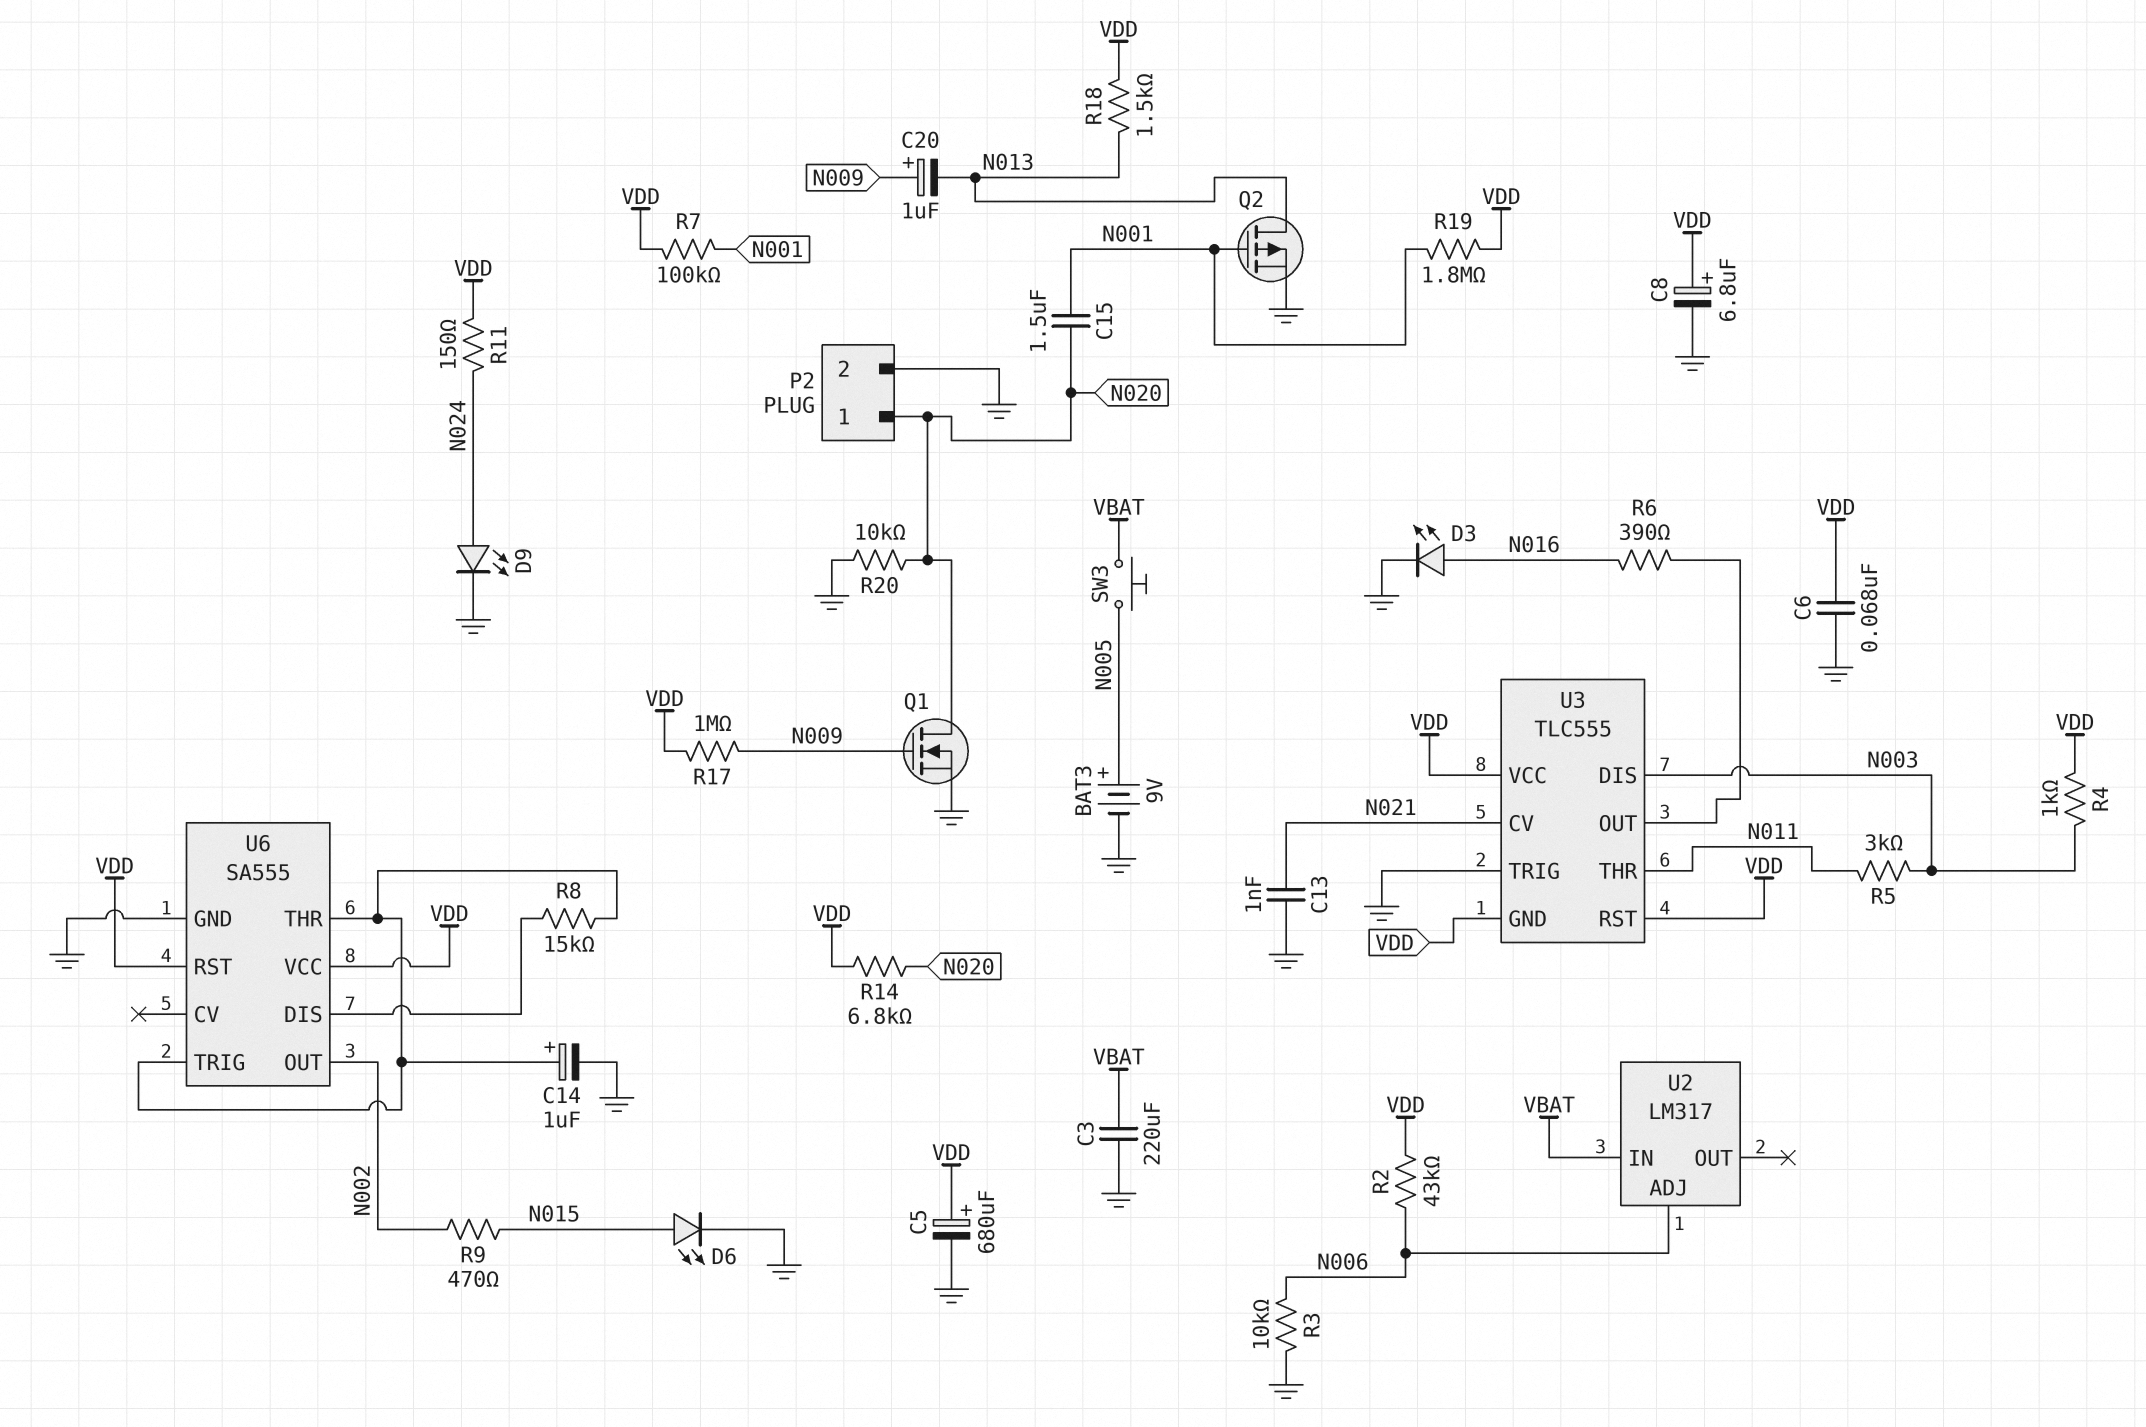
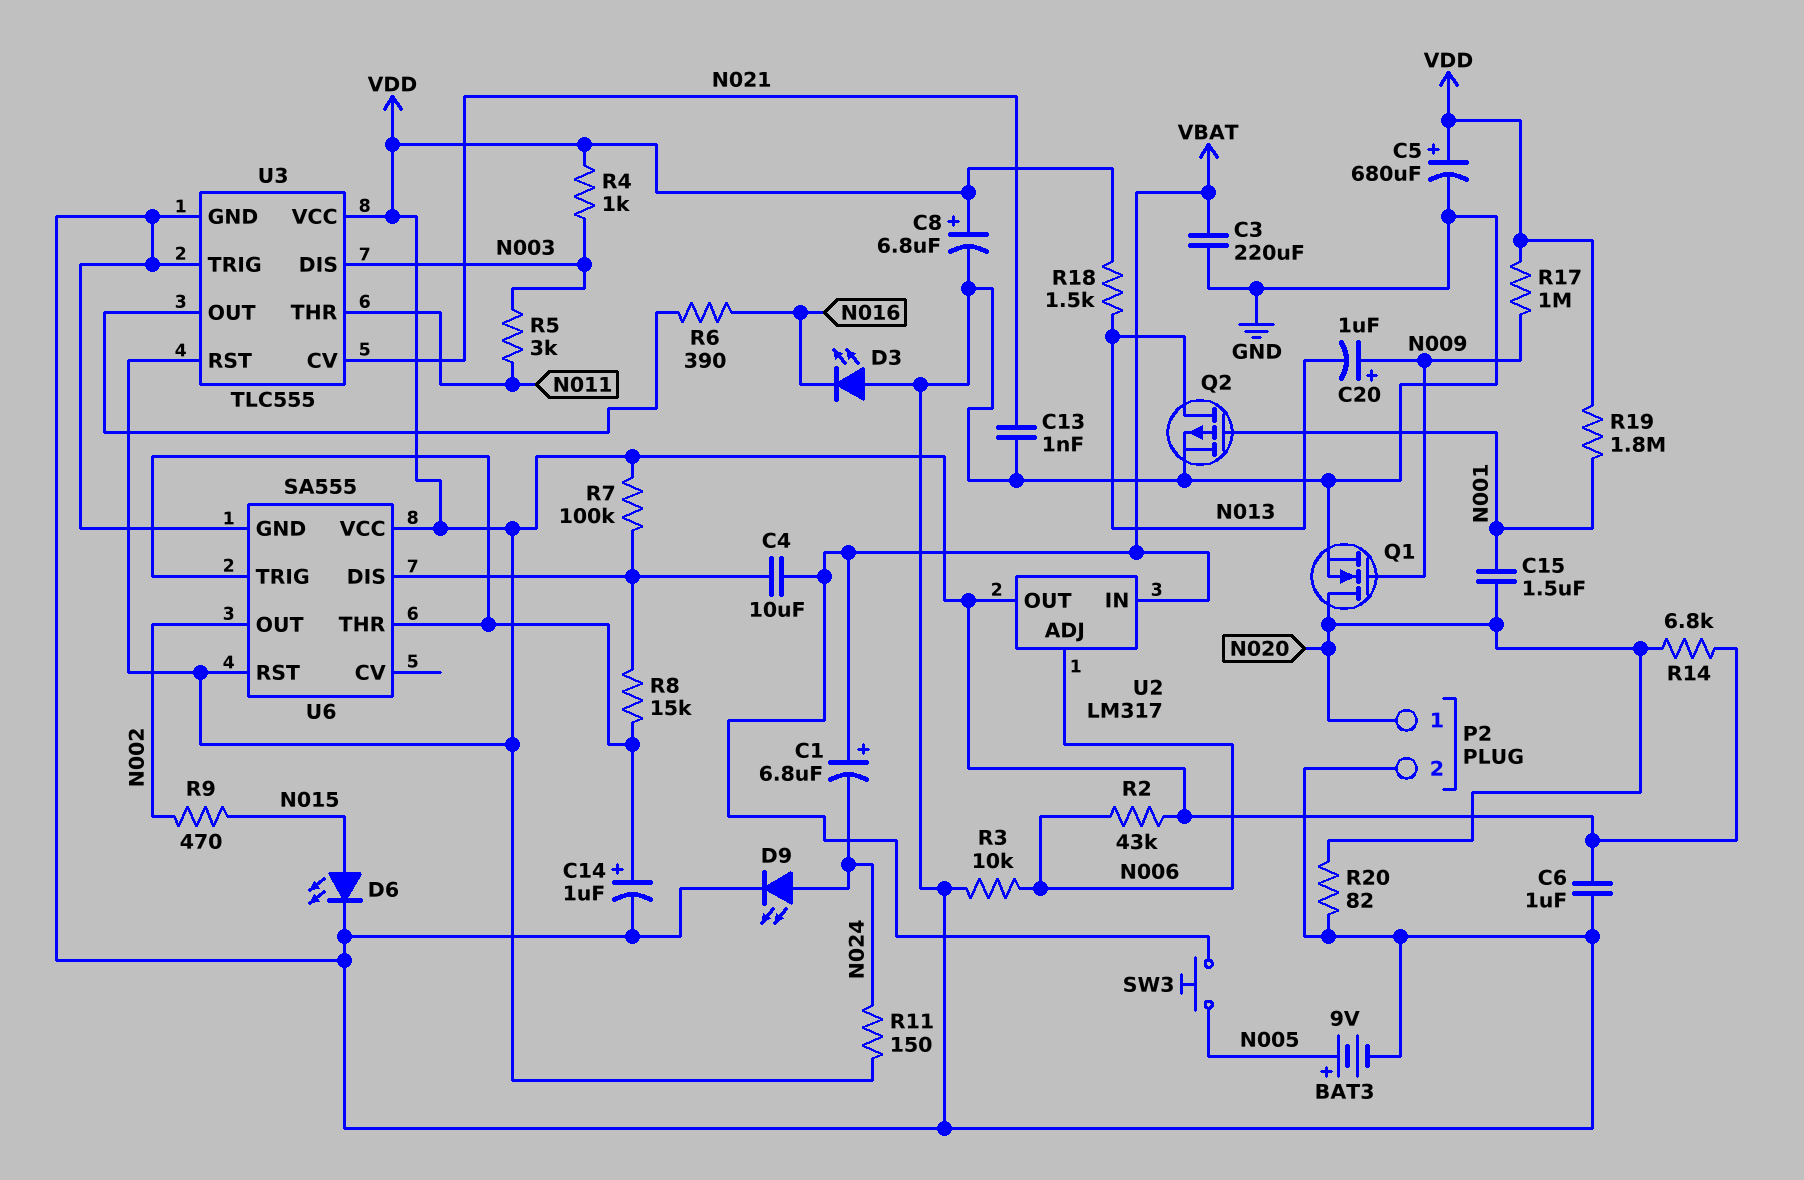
C1: none -> 6.8uF (plus VBAT, minus N024)
C4: none -> 10uF (U6/DIS, VBAT)
C6: 68nF (GND, VDD) -> 1uF (GND, VDD)
D3: LED (A N016, K GND) -> LED (A GND, K N016)
R7: 100k (N001, VDD) -> 100k (U6/DIS, VDD)
R20: 10k (GND, N020) -> 82 (GND, N020)
U2 pin OUT: none -> VDD
U3 pin GND: VDD -> GND

